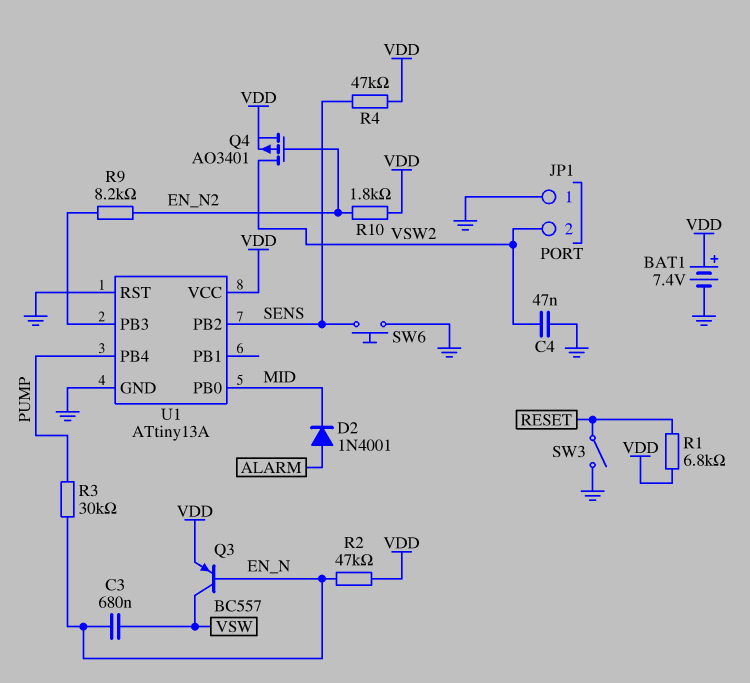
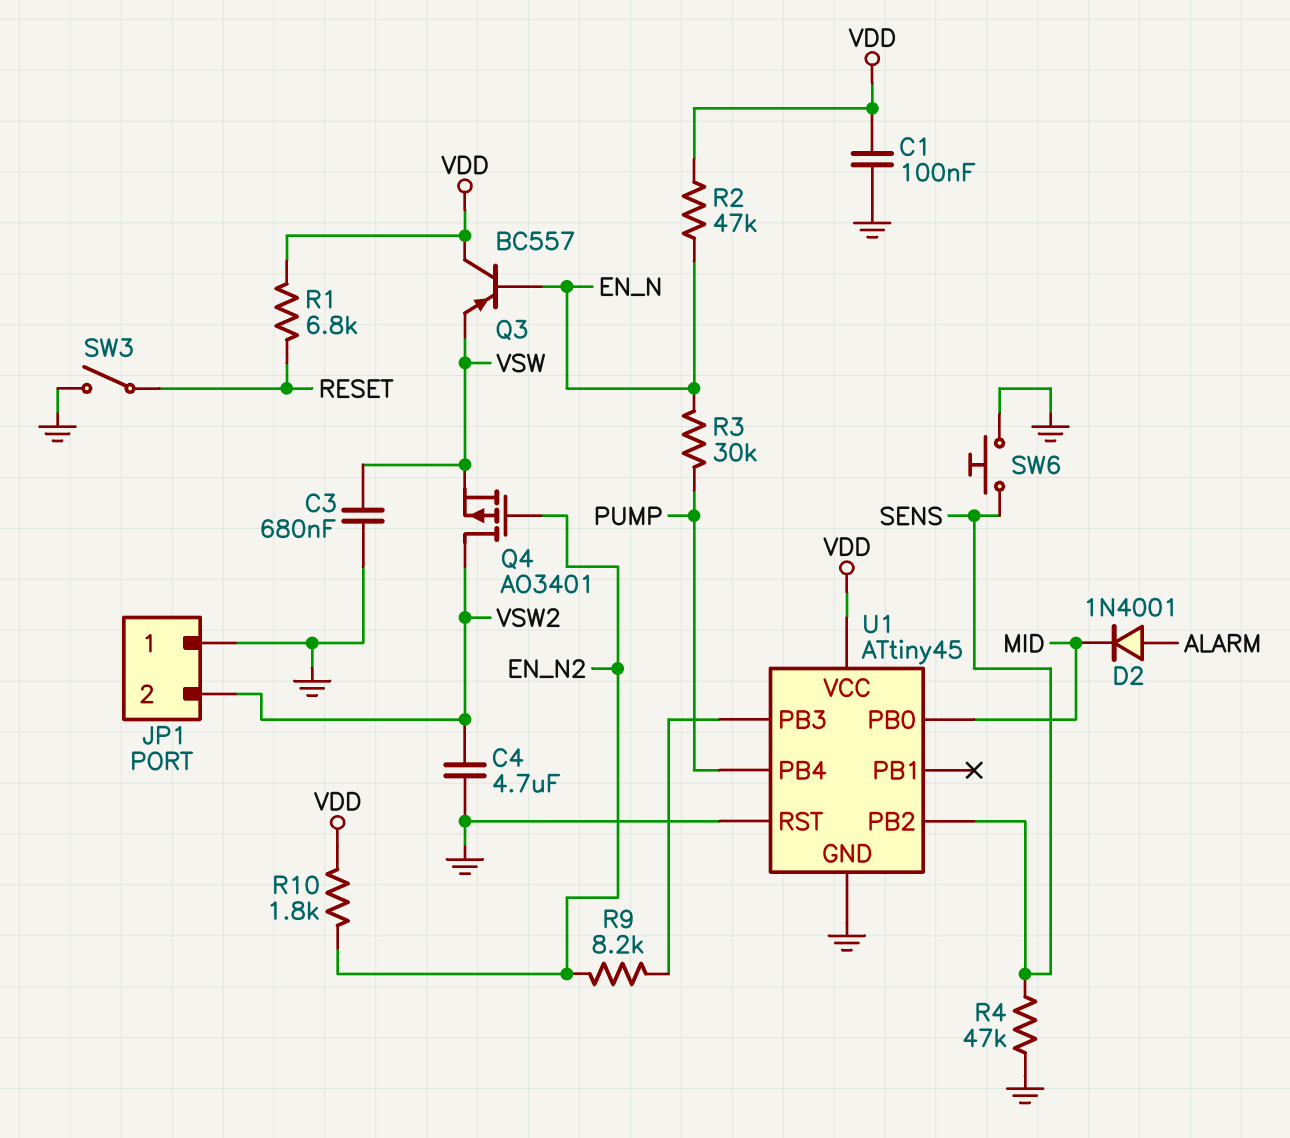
BAT1: 7.4V (plus VDD, minus GND) -> none
C1: none -> 100nF (GND, VDD)
C3: 680nF (EN_N, VSW) -> 680nF (GND, VSW)
C4: 47nF (GND, VSW2) -> 4.7uF (GND, VSW2)
Q3: PNP BC557 (B EN_N, C VSW, E VDD) -> PNP BC557 (B EN_N, C VDD, E VSW)
Q4: PMOS AO3401 (G EN_N2, D VSW2, S VDD) -> PMOS AO3401 (G EN_N2, D VSW2, S VSW)
R4: 47k (SENS, VDD) -> 47k (GND, SENS)
U1: ATtiny13A -> ATtiny45

